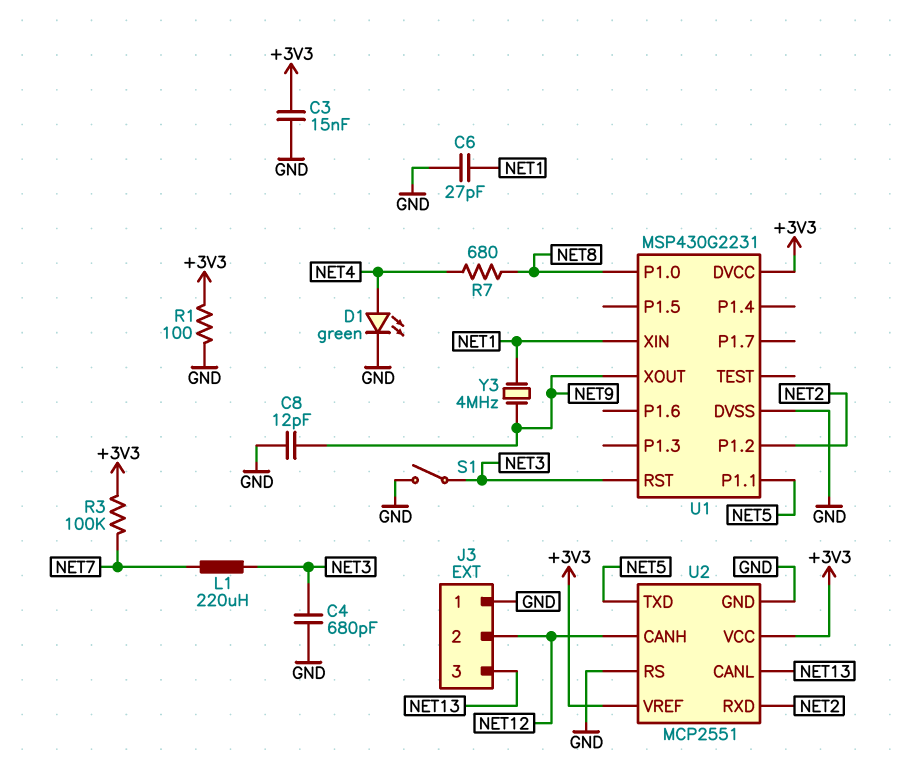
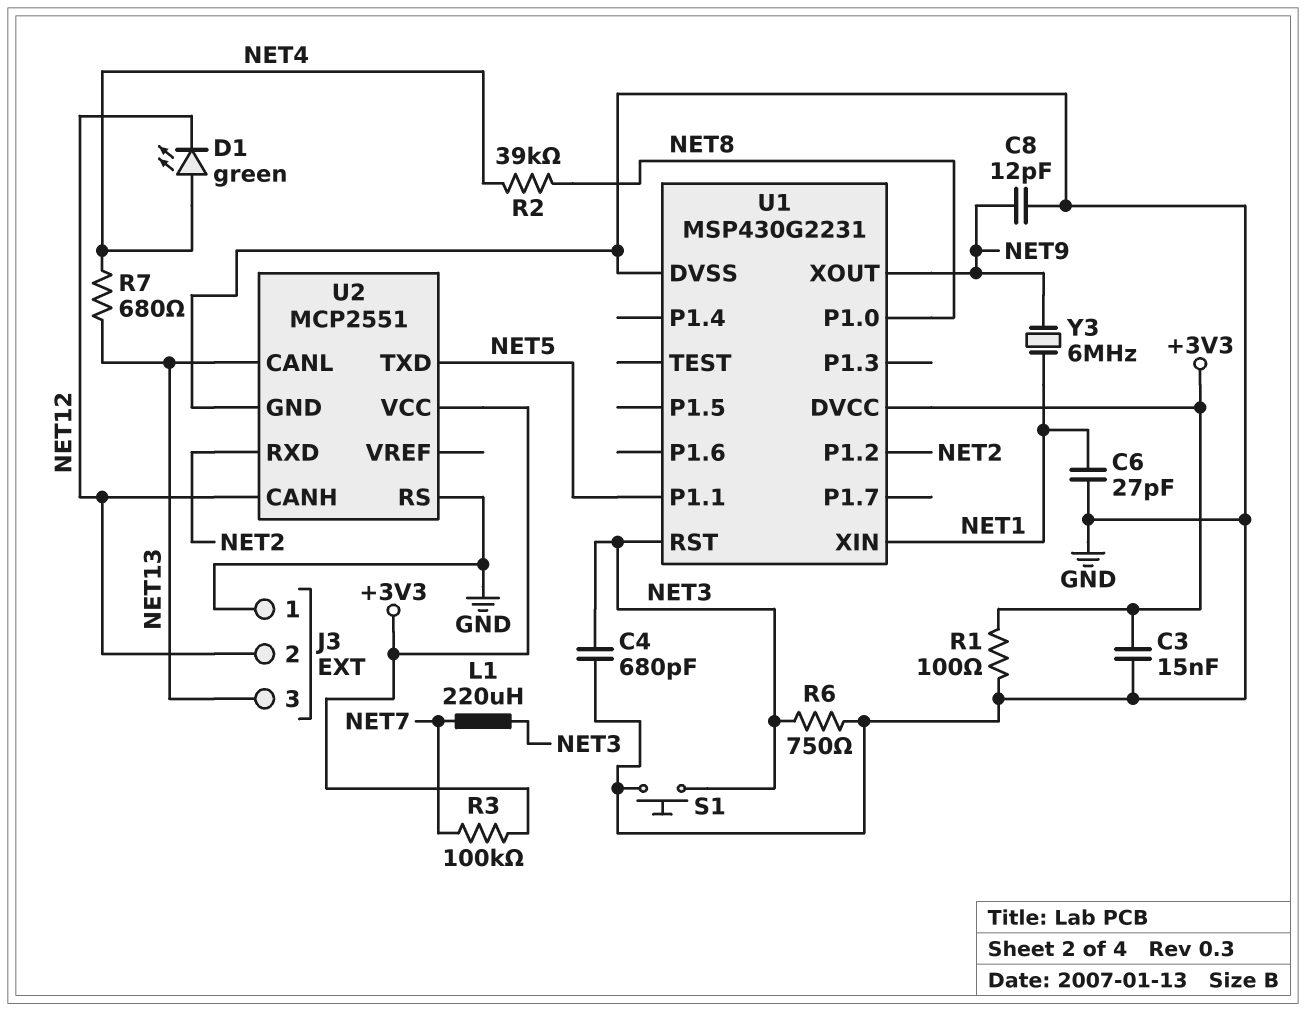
D1: LED green (A NET4, K GND) -> LED green (A NET4, K NET12)
R2: none -> 39k (NET4, NET8)
R6: none -> 750 (GND, NET3)
R7: 680 (NET4, NET8) -> 680 (NET4, NET13)
S1: switch (GND, NET3) -> button (GND, NET3)
U2 pin VREF: +3V3 -> none
Y3: 4MHz (NET1, NET9) -> 6MHz (NET1, NET9)

